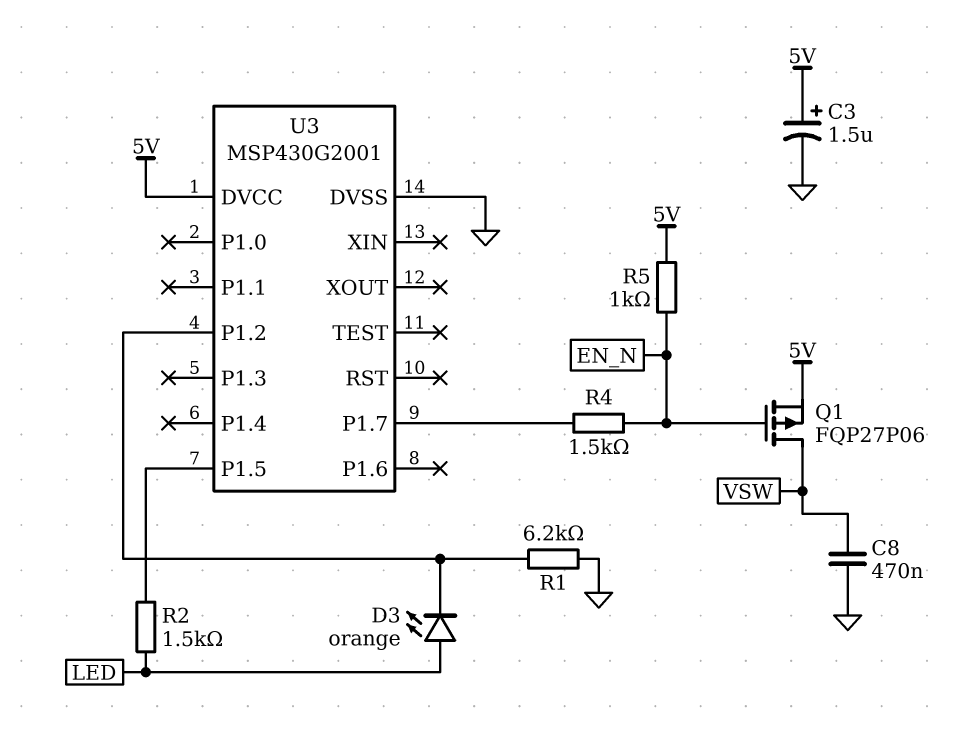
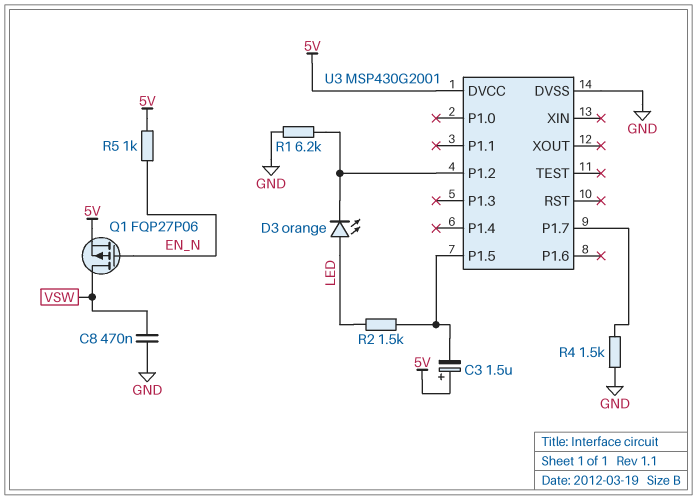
C3: 1.5uF (plus 5V, minus GND) -> 1.5uF (plus 5V, minus U3/P1.5)
R4: 1.5k (EN_N, U3/P1.7) -> 1.5k (GND, U3/P1.7)

